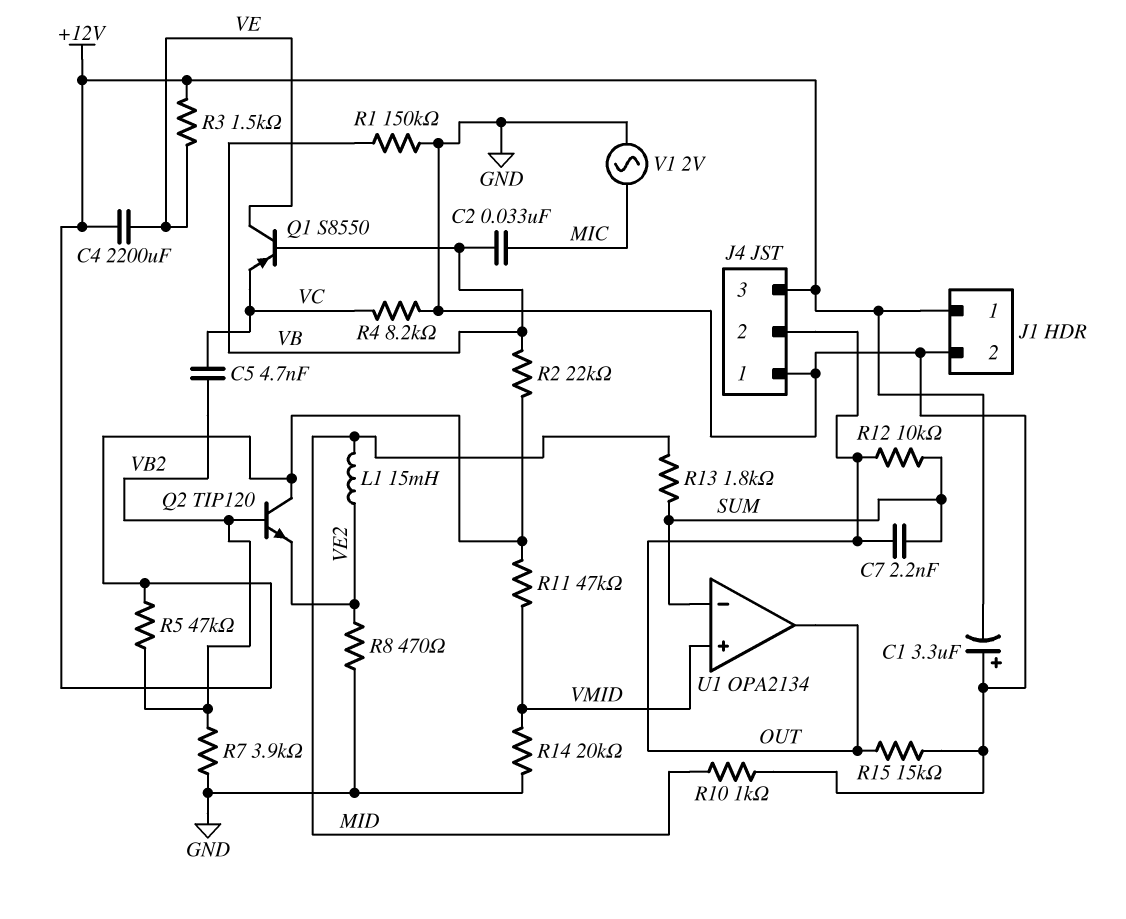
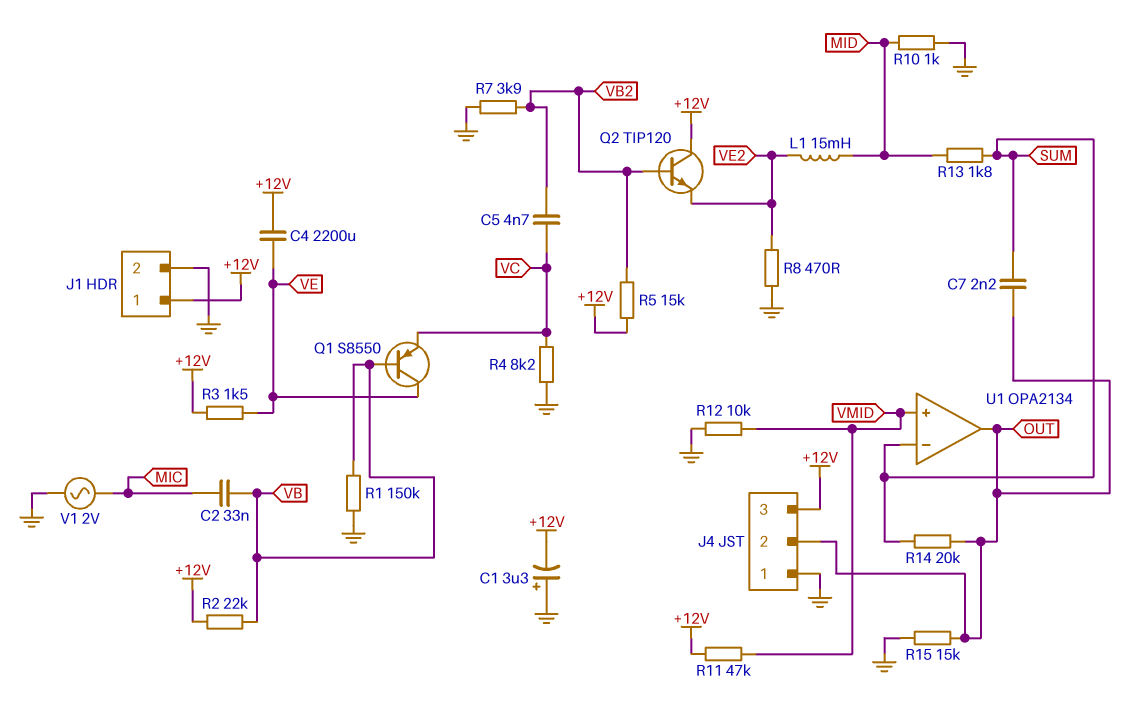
R5: 47k (+12V, VB2) -> 15k (+12V, VB2)
R12: 10k (OUT, SUM) -> 10k (GND, VMID)
R14: 20k (GND, VMID) -> 20k (OUT, SUM)

